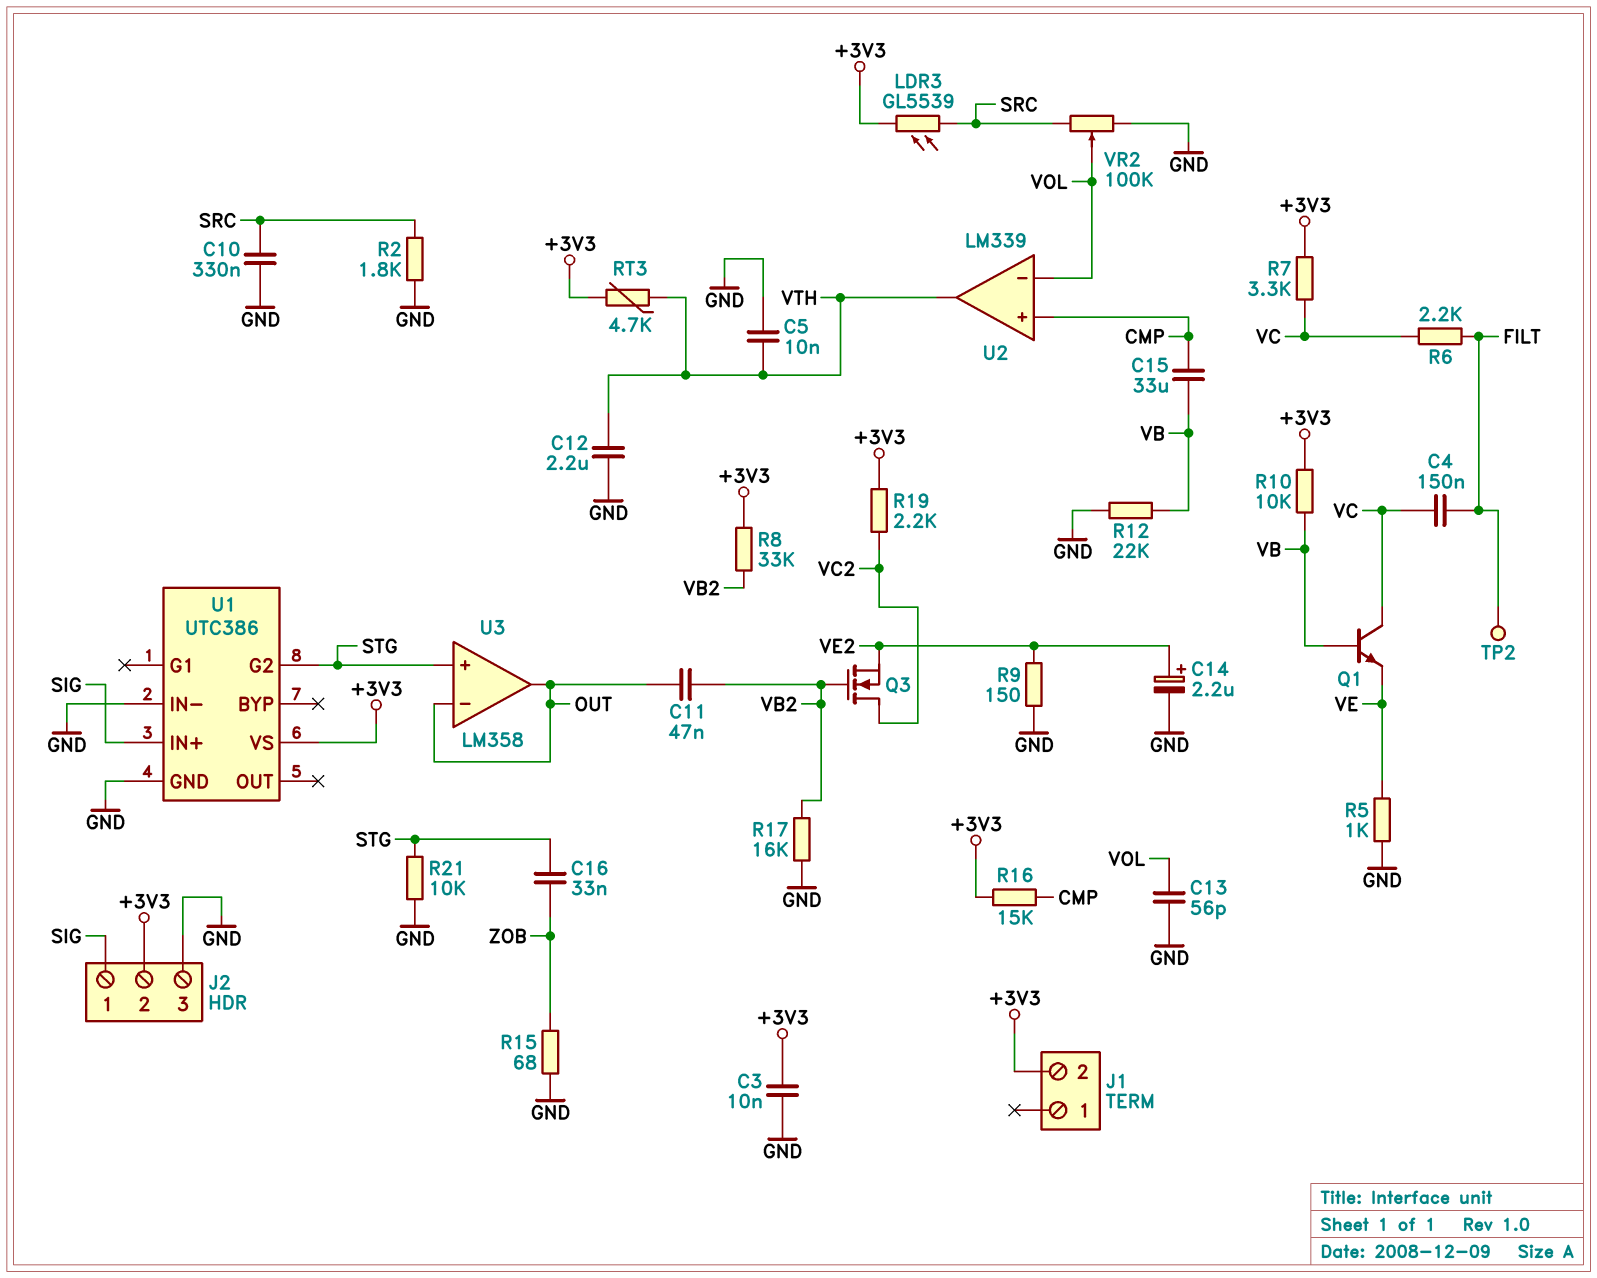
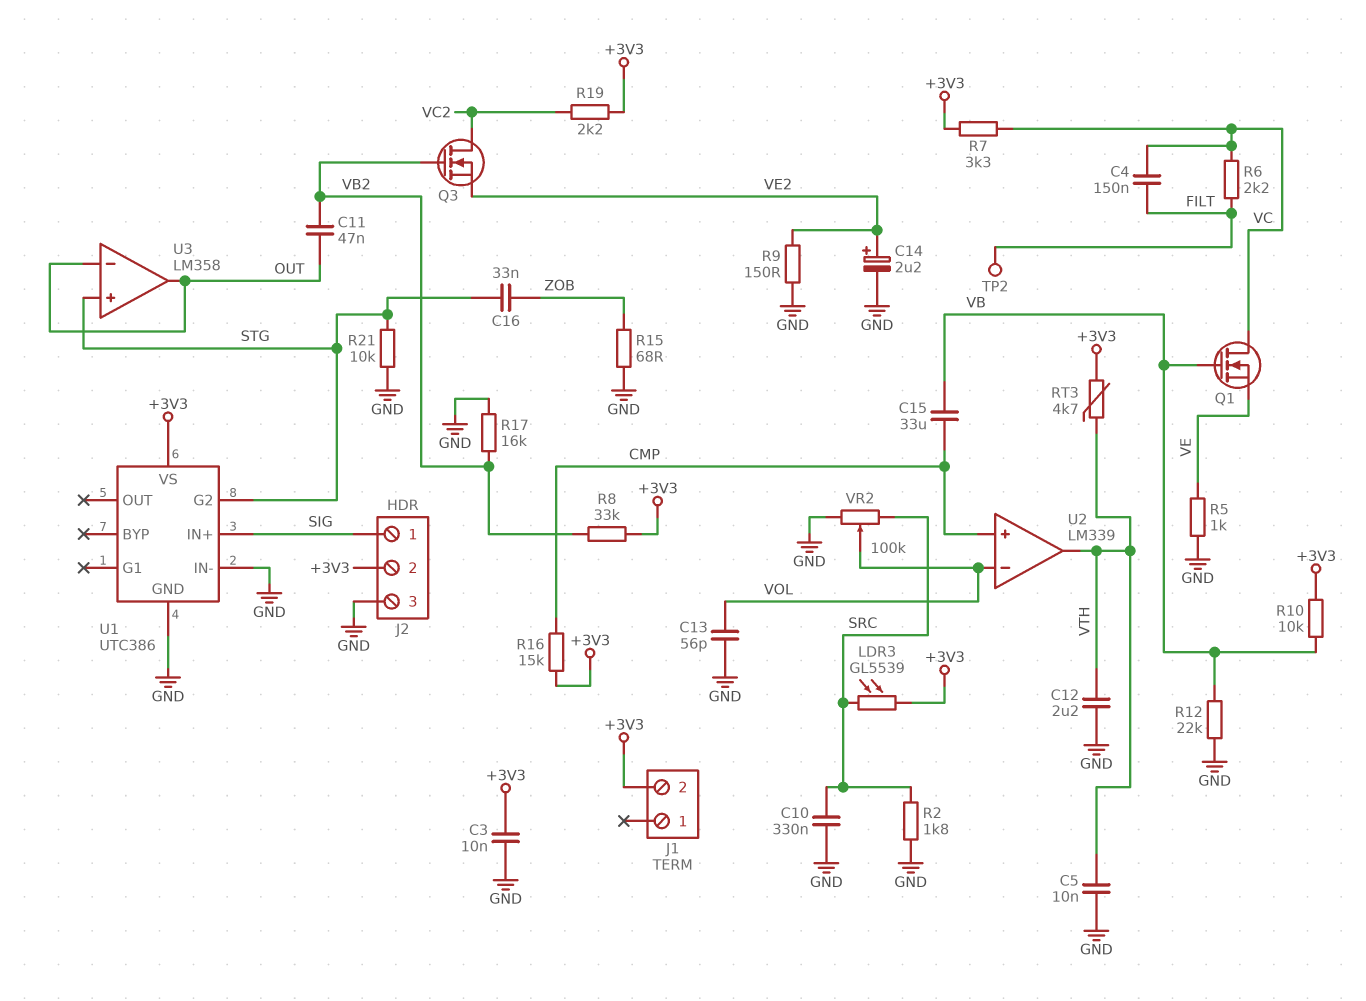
Q1: NPN (B VB, C VC, E VE) -> NMOS (G VB, D VC, S VE)

